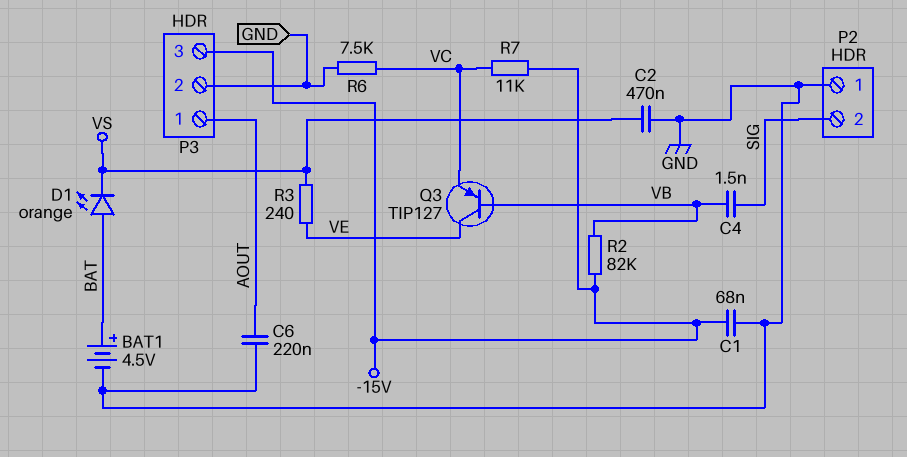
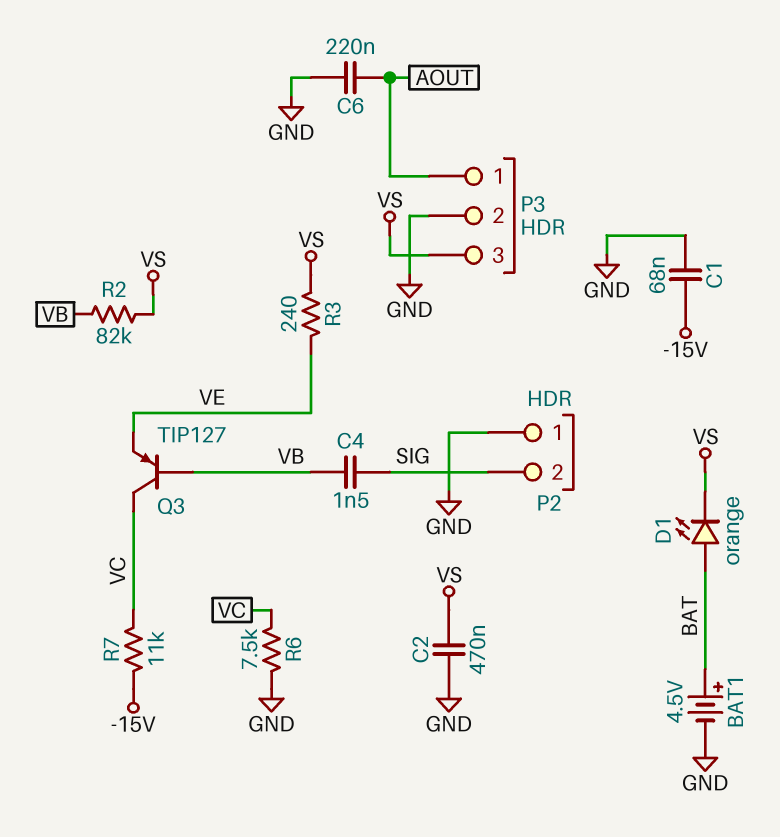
P3 pin 3: -15V -> VS
Q3: PNP TIP127 (B VB, C VE, E VC) -> PNP TIP127 (B VB, C VC, E VE)
R2: 82k (-15V, VB) -> 82k (VB, VS)

